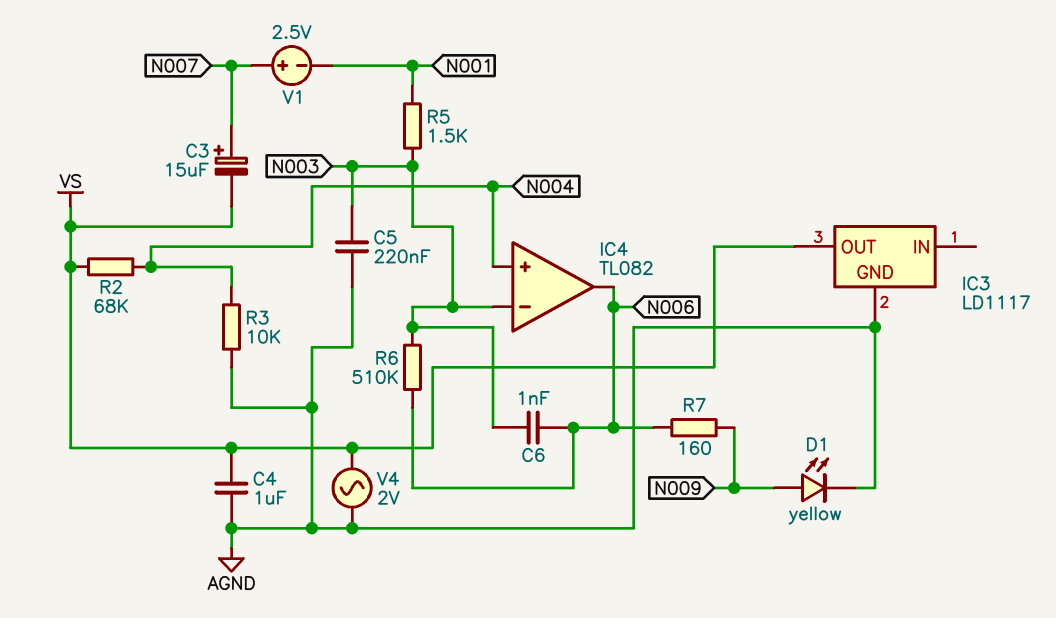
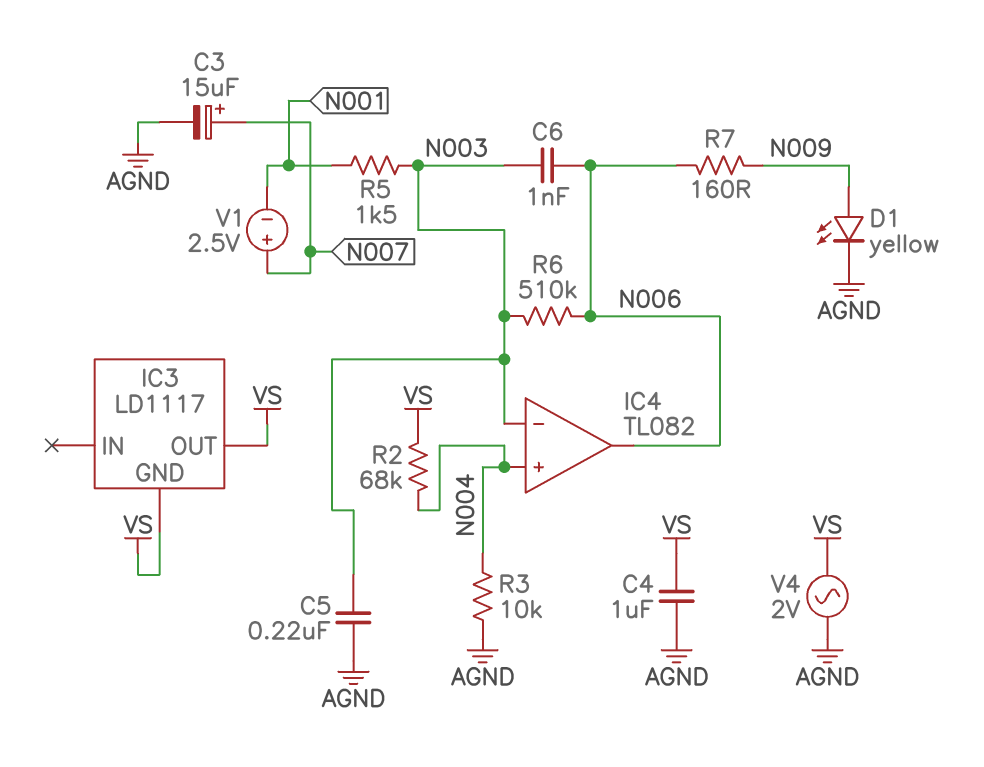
C3: 15uF (plus N007, minus VS) -> 15uF (plus N007, minus AGND)
IC3 pin GND: AGND -> VS

